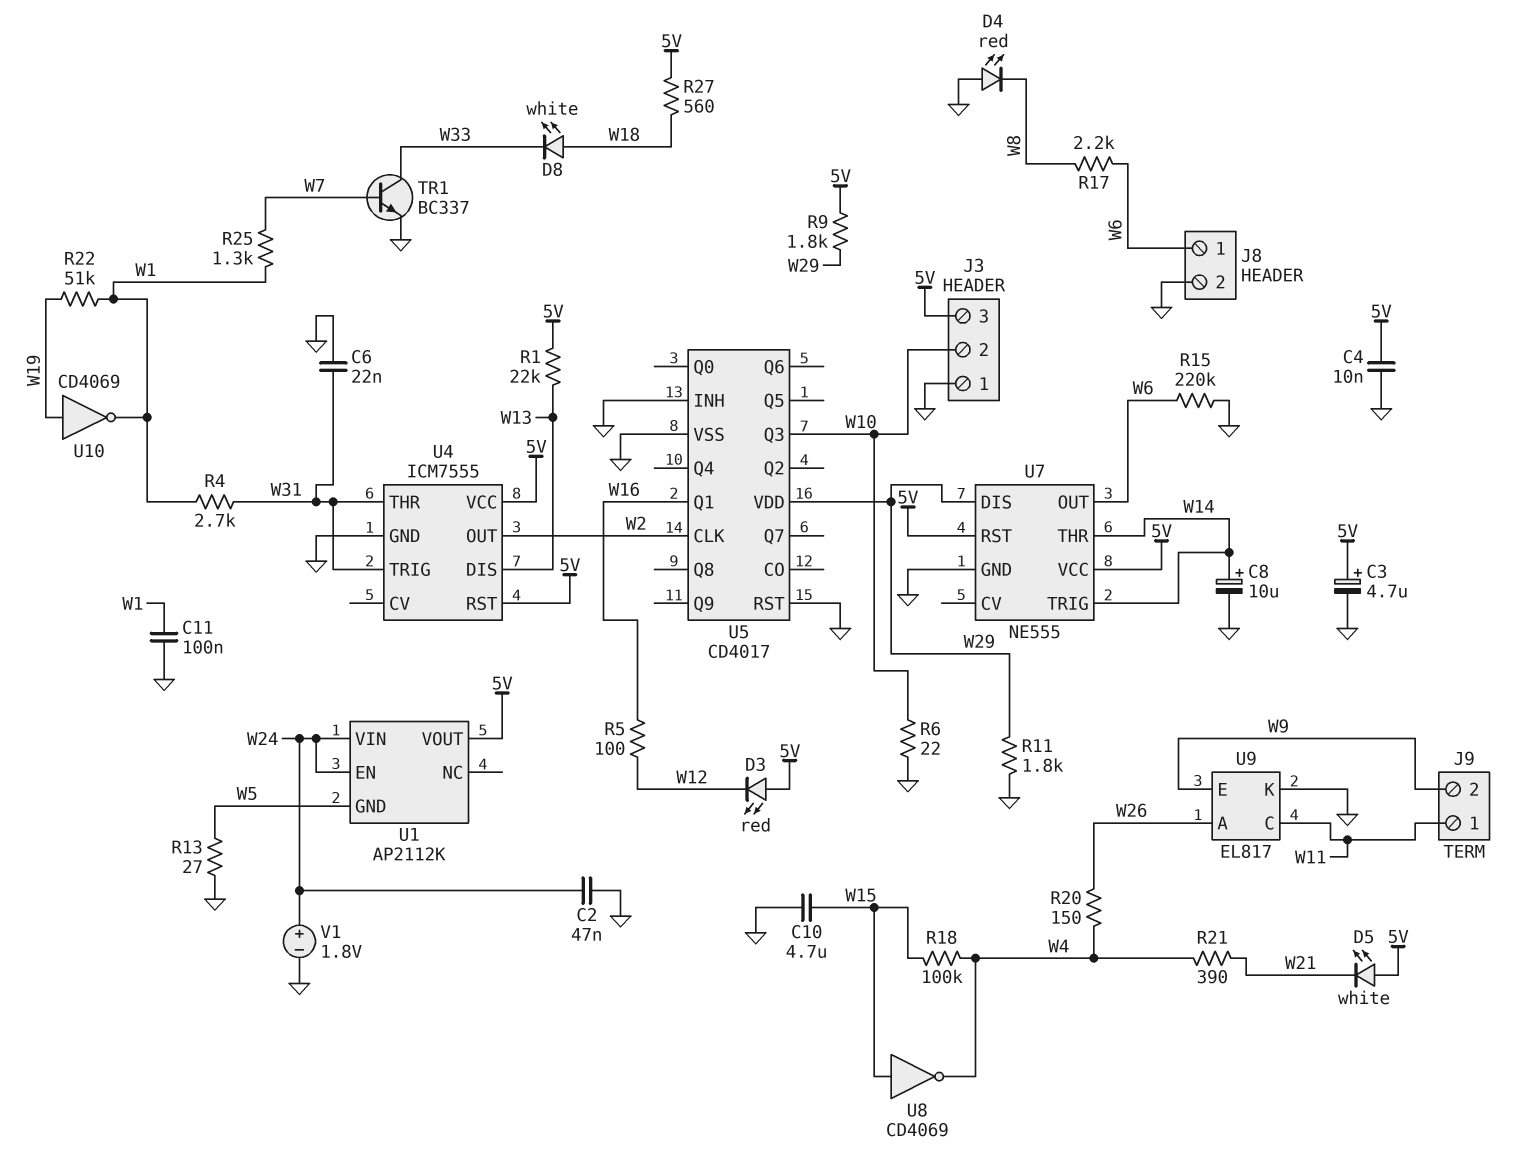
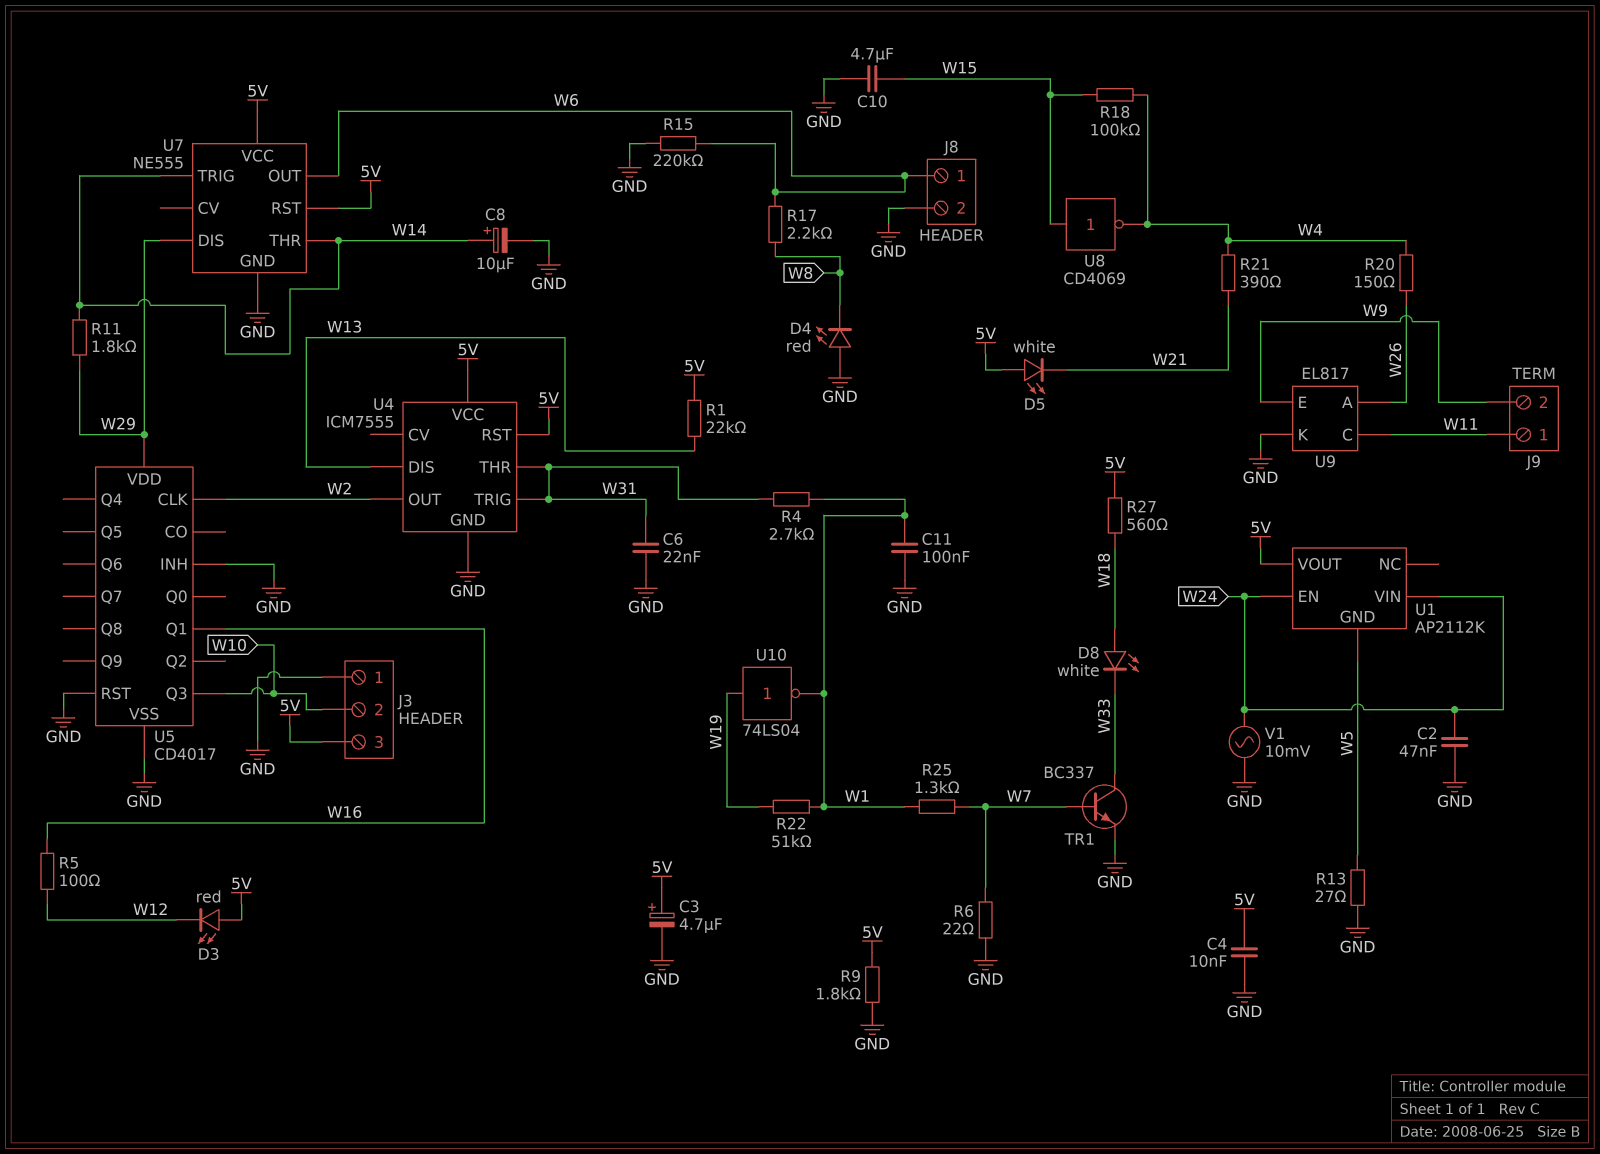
R6: 22 (GND, W10) -> 22 (GND, W7)
R9: 1.8k (5V, W29) -> 1.8k (5V, GND)
R11: 1.8k (GND, W29) -> 1.8k (W14, W29)
U10: NOT CD4069 (in W19, out W1) -> NOT 74LS04 (in W19, out W1)
V1: 1.8V (plus W24, minus GND) -> AC 10mV (GND, W24)

